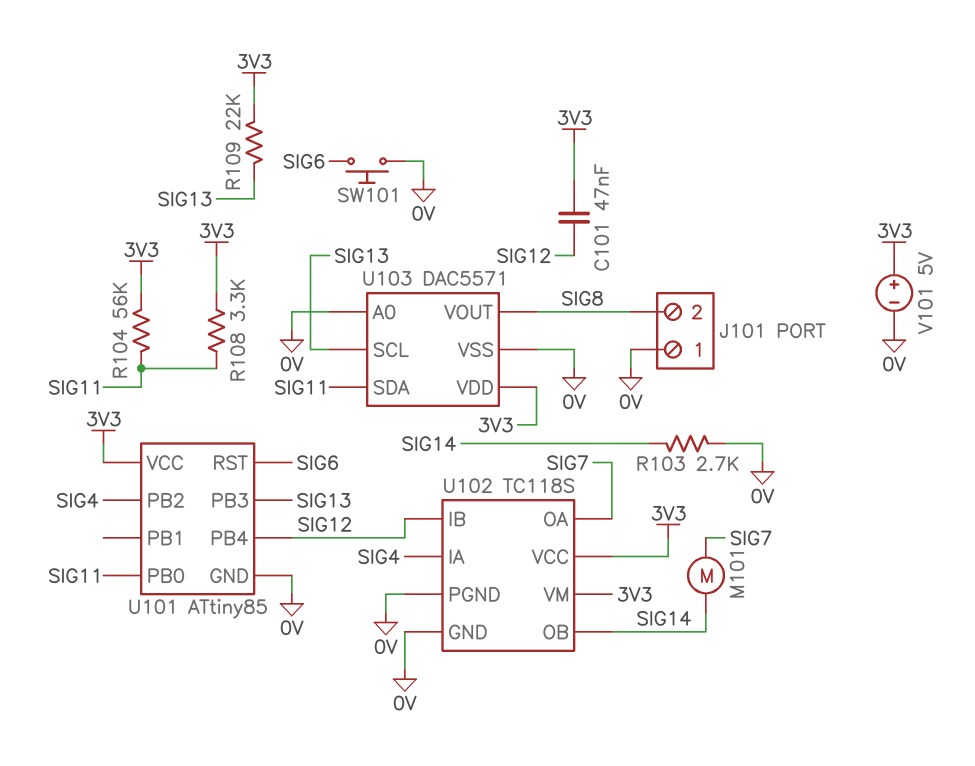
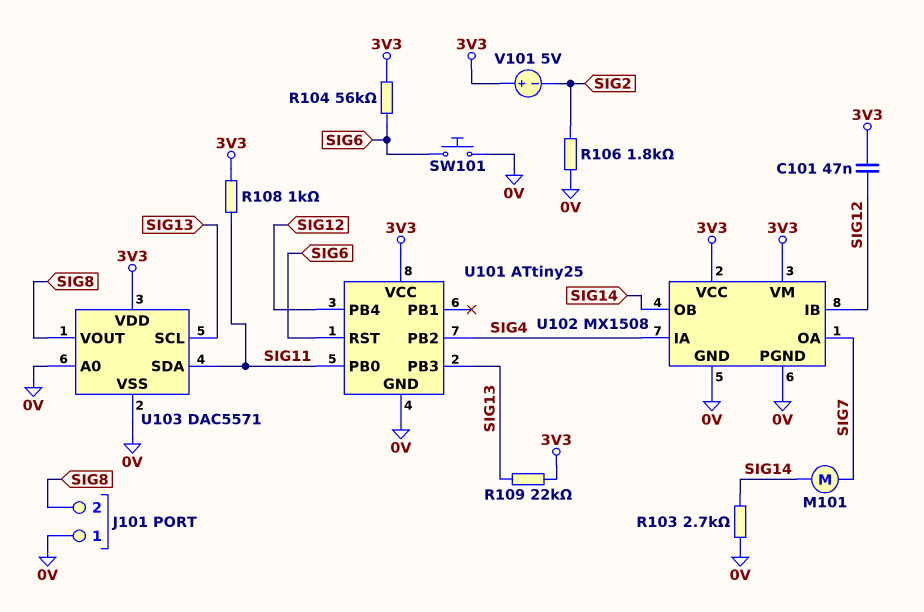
R104: 56k (3V3, SIG11) -> 56k (3V3, SIG6)
R106: none -> 1.8k (0V, SIG2)
R108: 3.3k (3V3, SIG11) -> 1k (3V3, SIG11)
U101: ATtiny85 -> ATtiny25
U102: TC118S -> MX1508
V101: 5V (plus 3V3, minus 0V) -> 5V (plus 3V3, minus SIG2)

